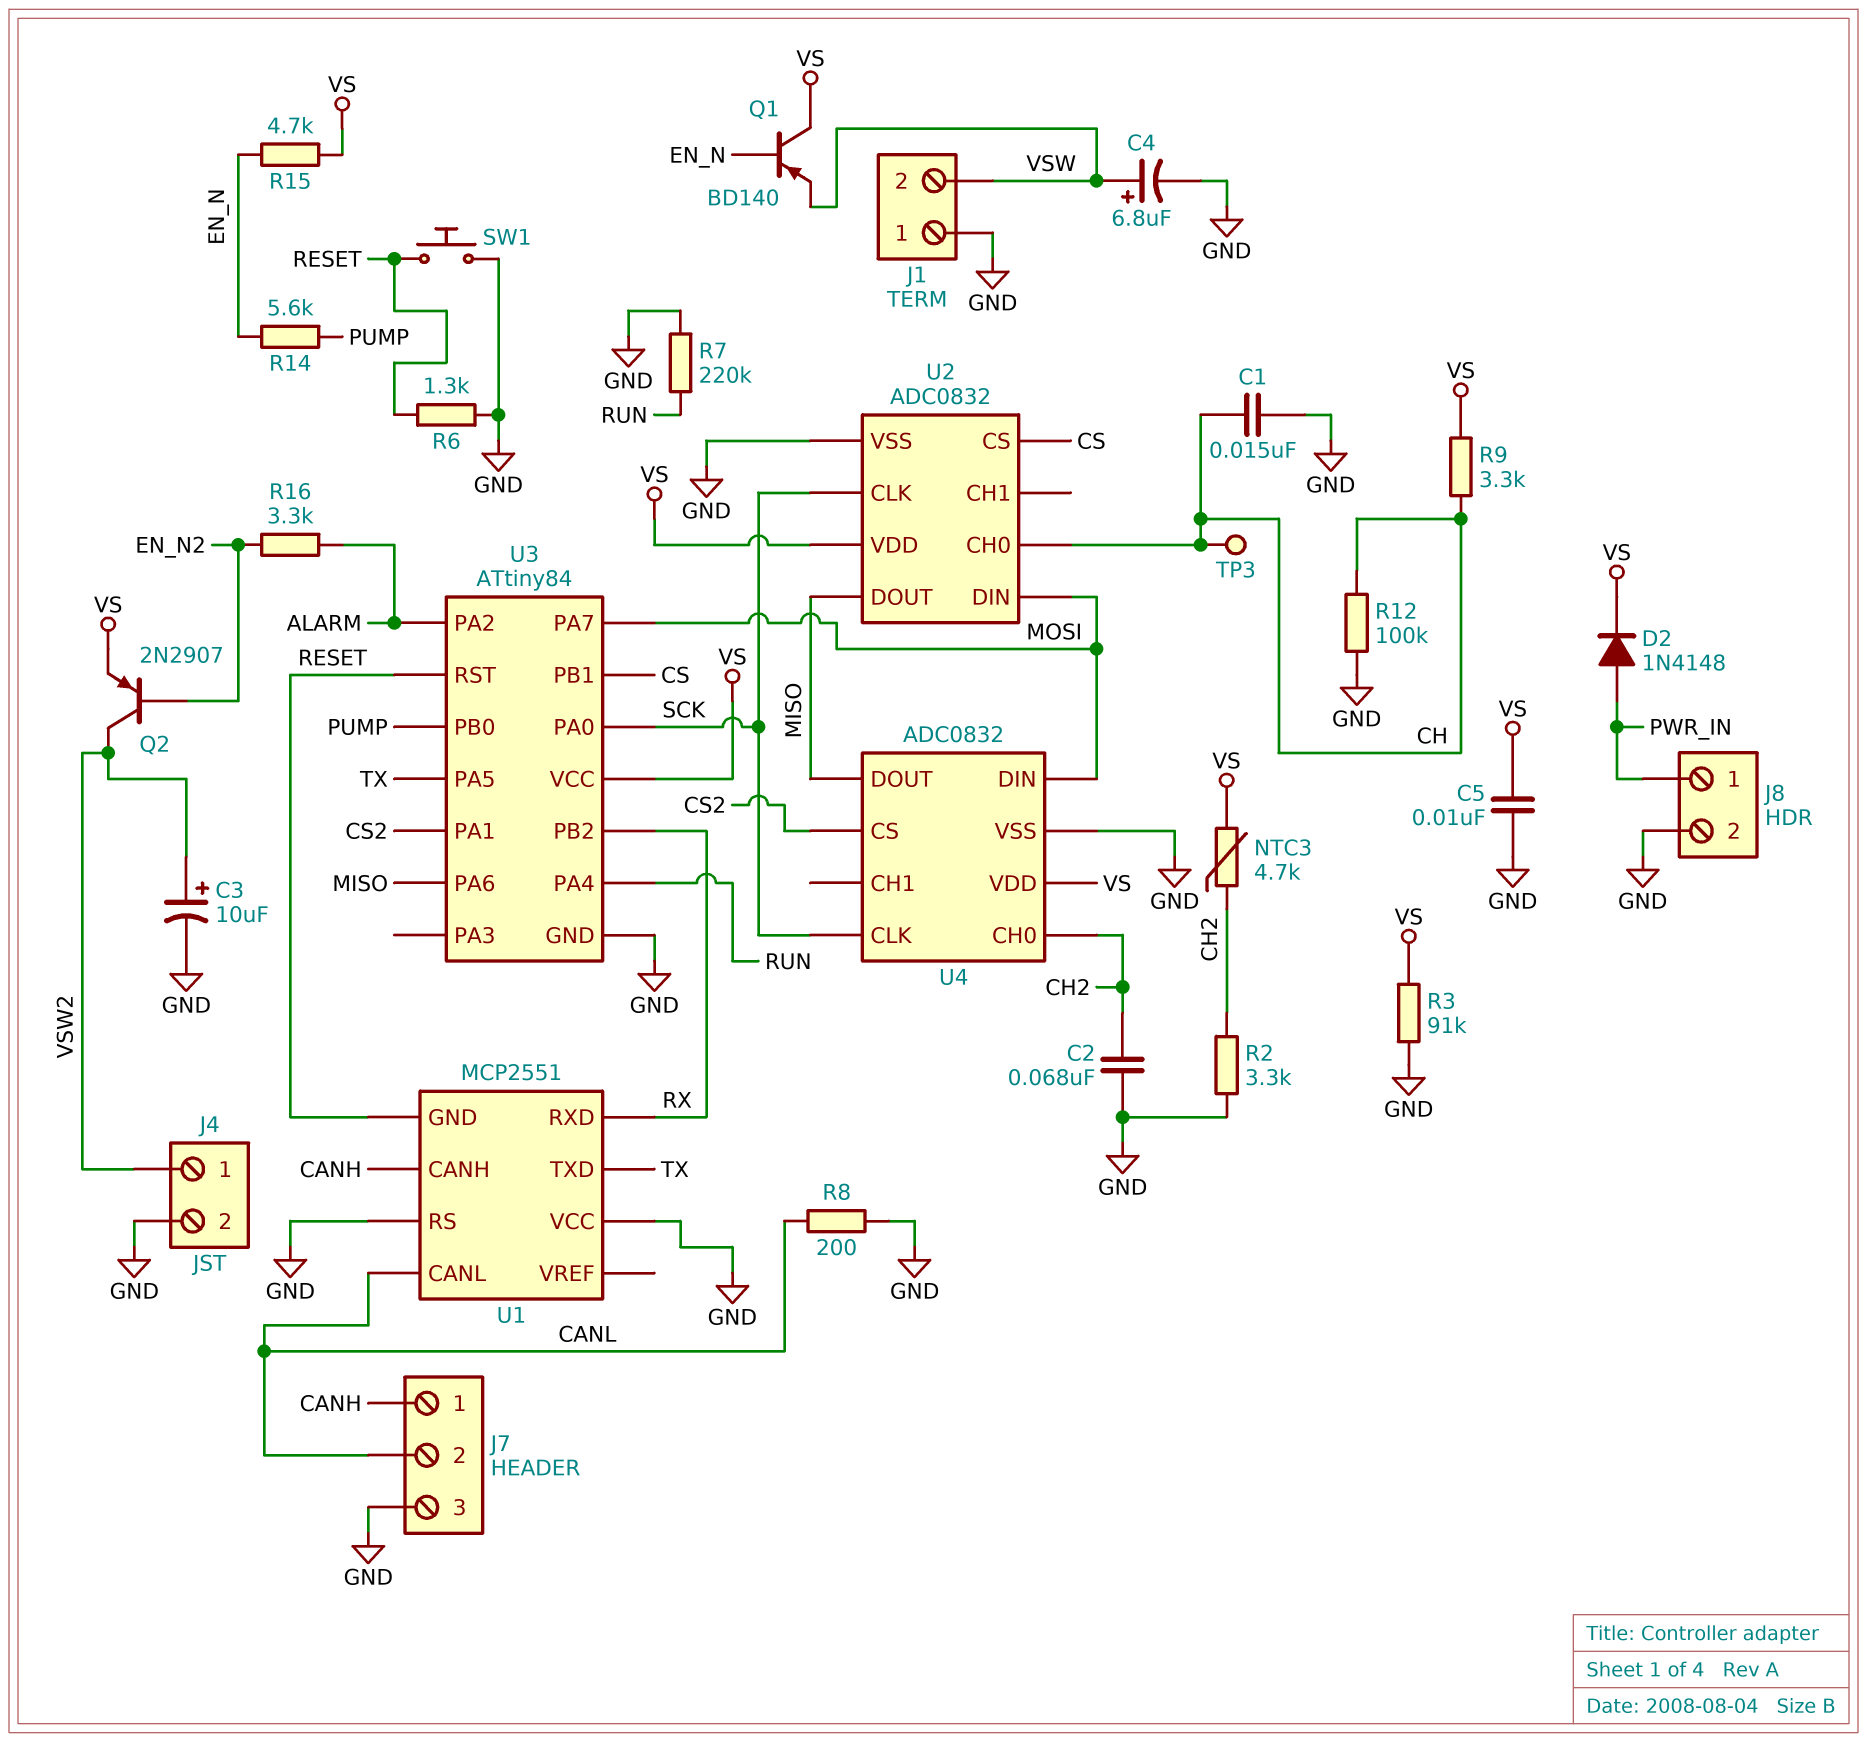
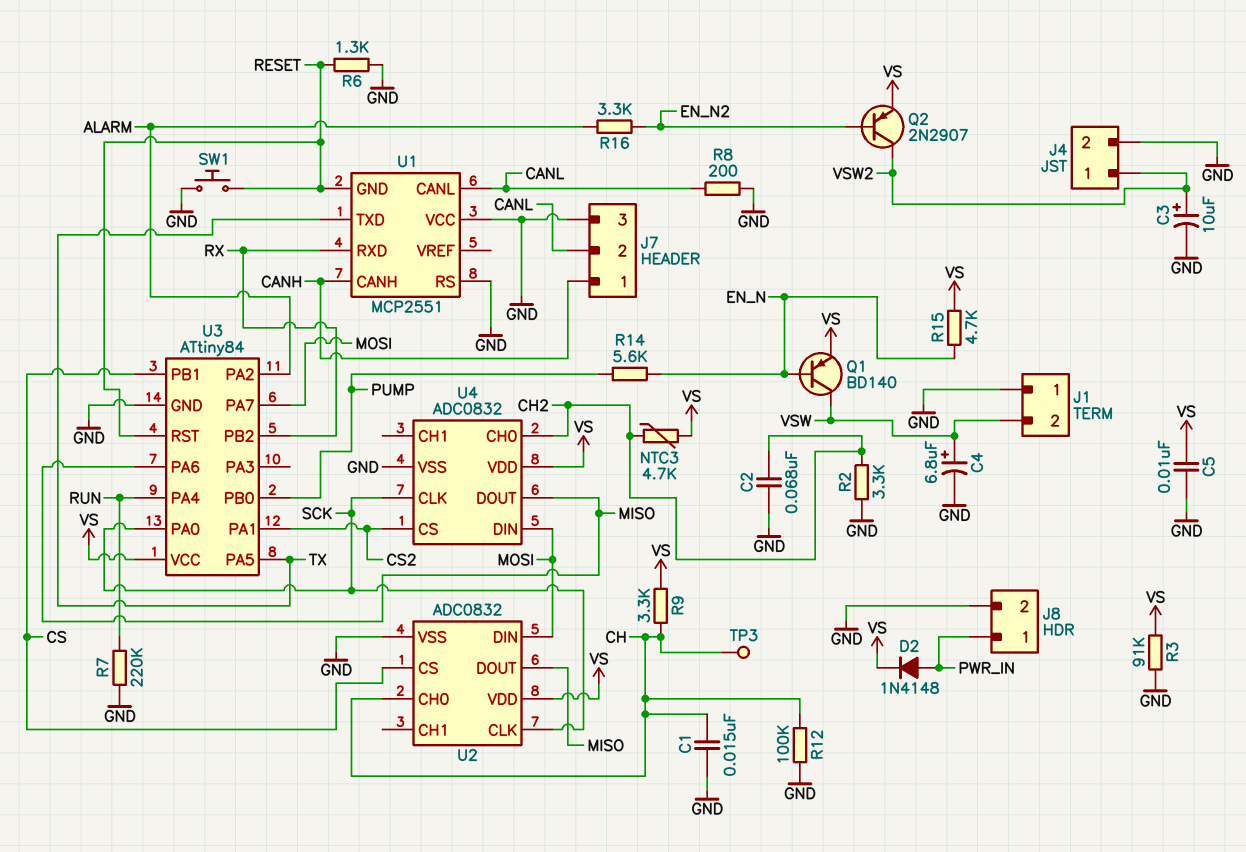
Q1: PNP BD140 (B EN_N, C VS, E VSW) -> PNP BD140 (B EN_N, C VSW, E VS)

